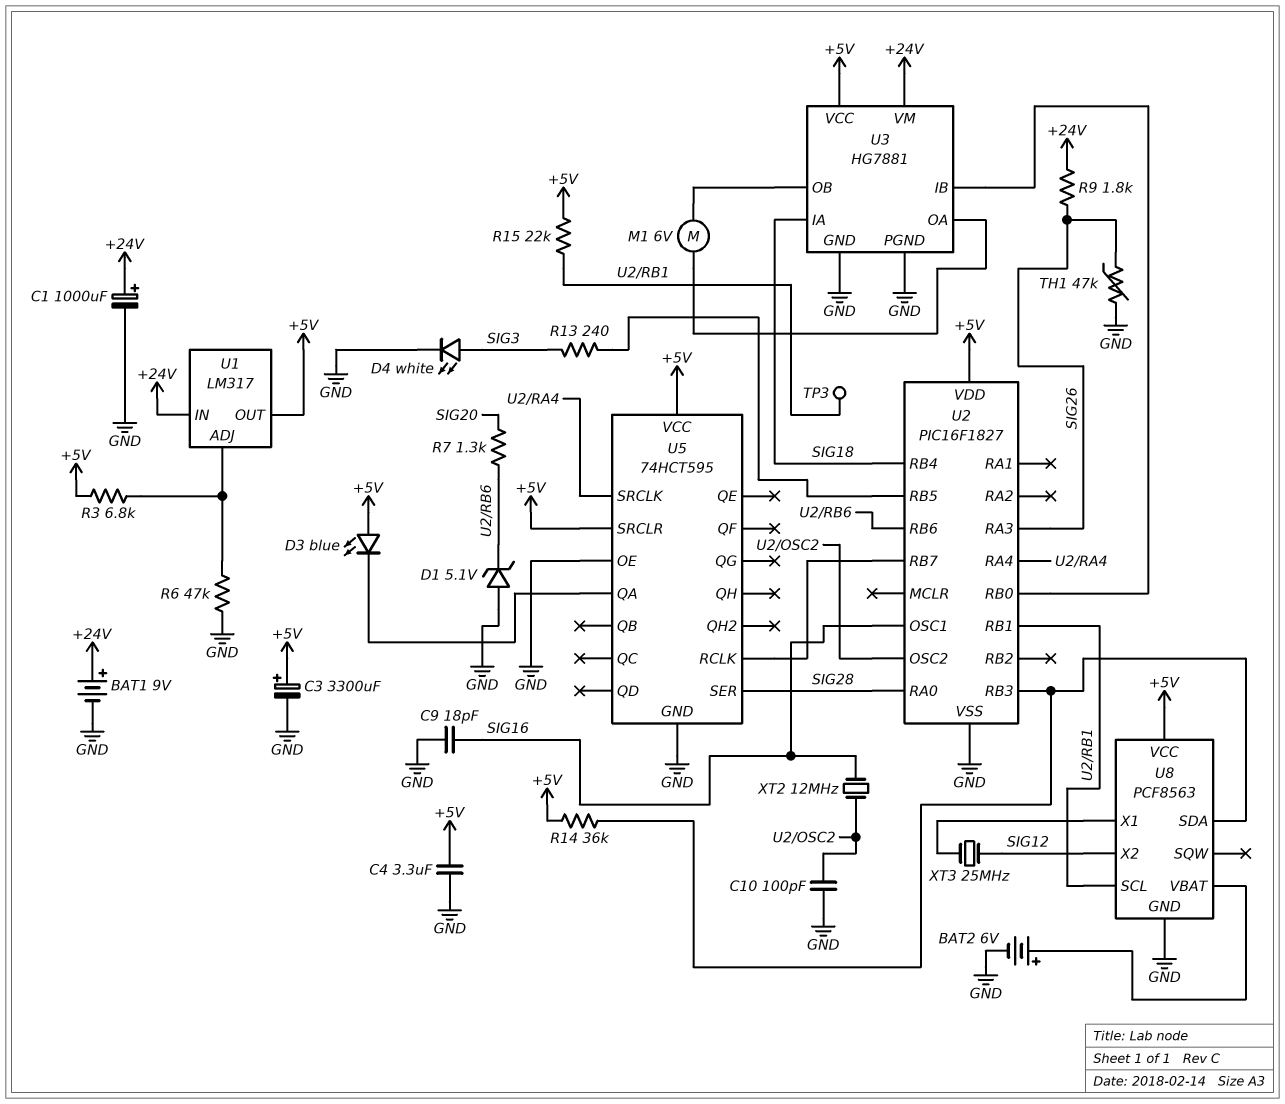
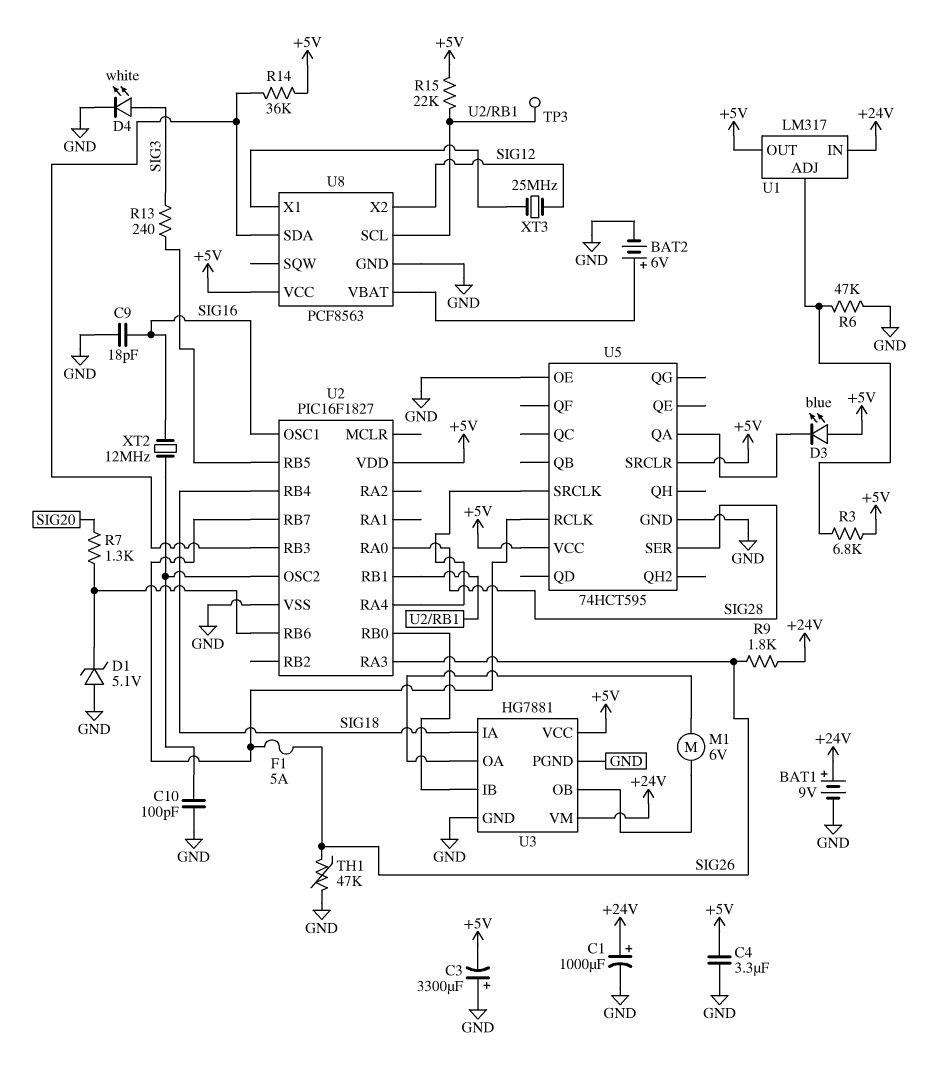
C3: 3300uF (plus +5V, minus GND) -> 3300uF (plus GND, minus +5V)
F1: none -> 5A (SIG26, U2/RB7)

